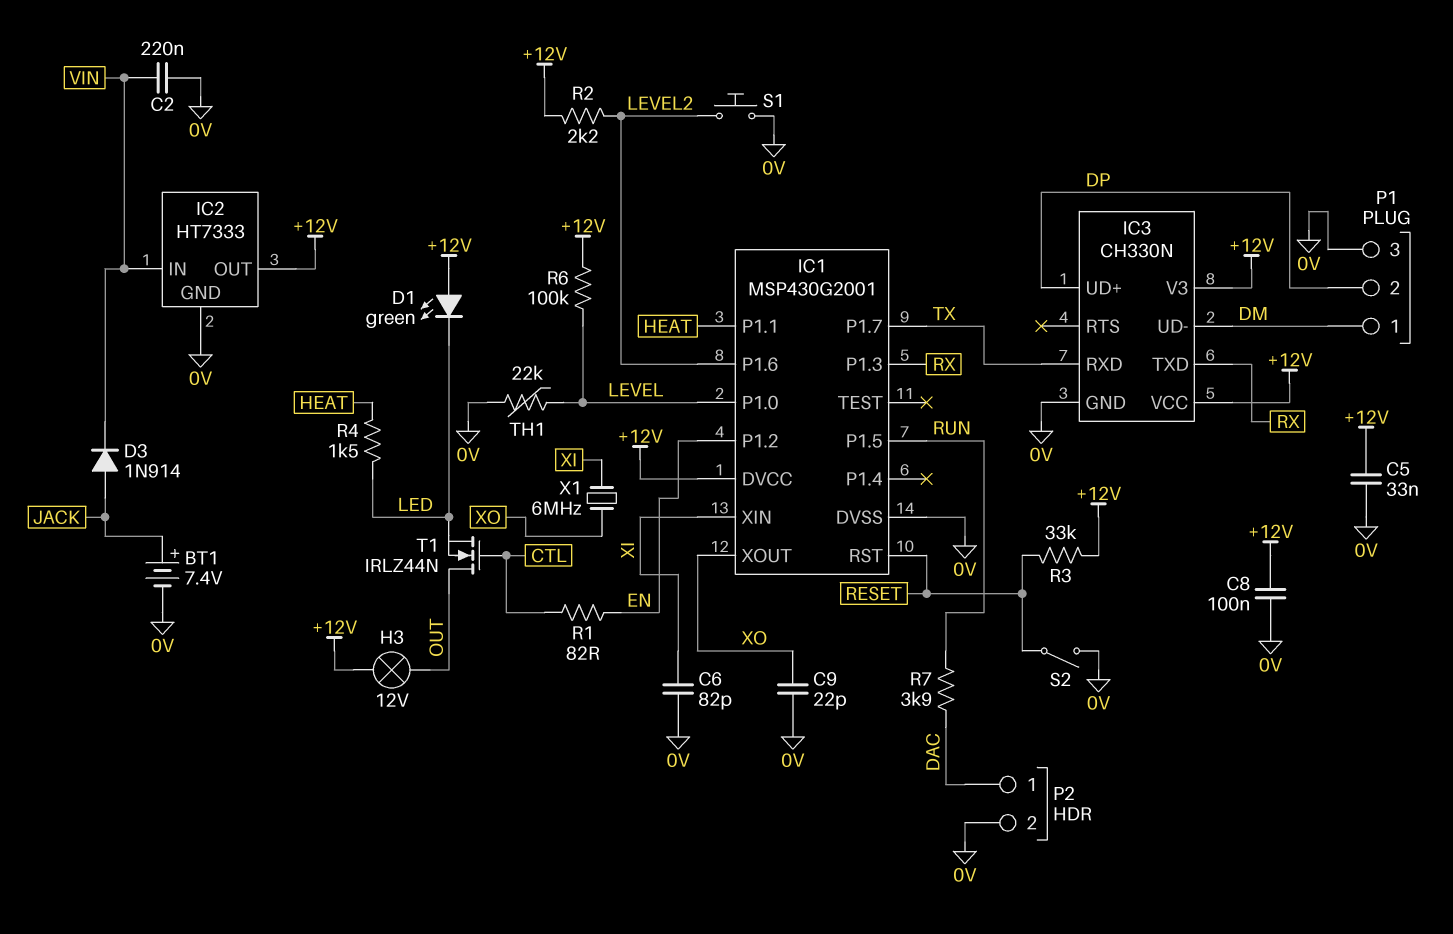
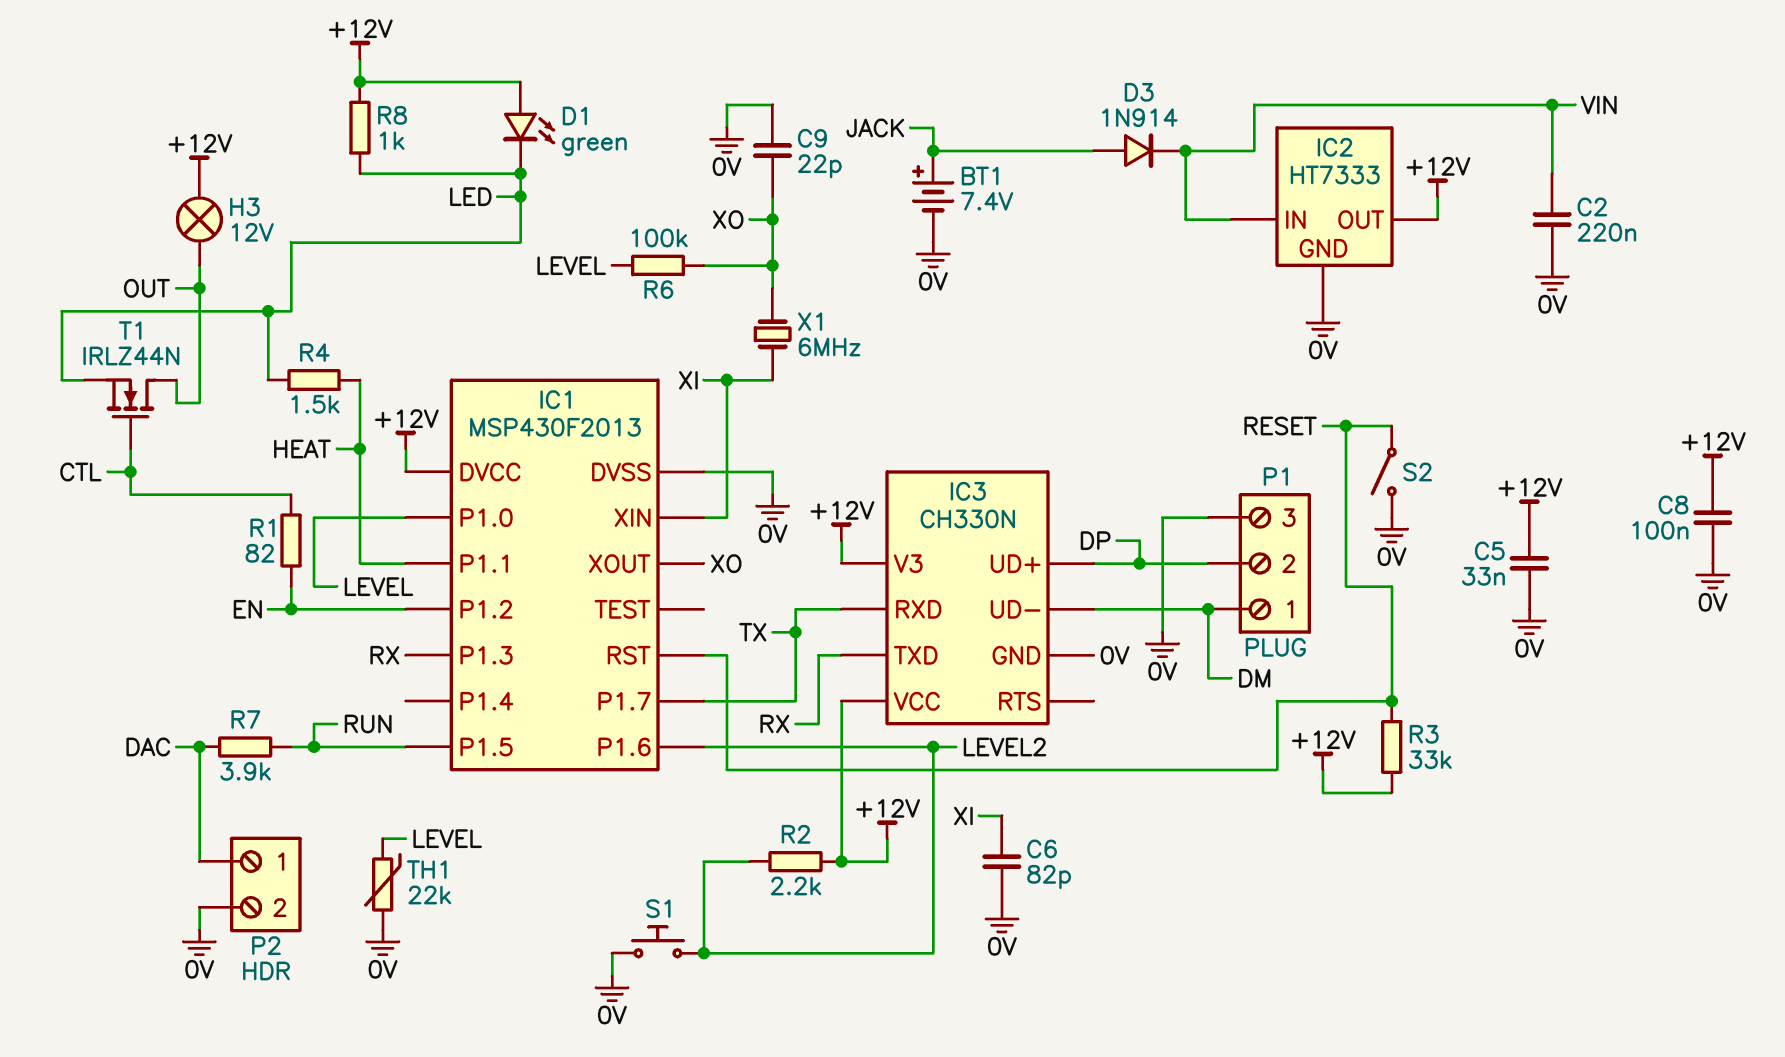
IC1: MSP430G2001 -> MSP430F2013
R6: 100k (+12V, LEVEL) -> 100k (LEVEL, XO)
R8: none -> 1k (+12V, LED)

